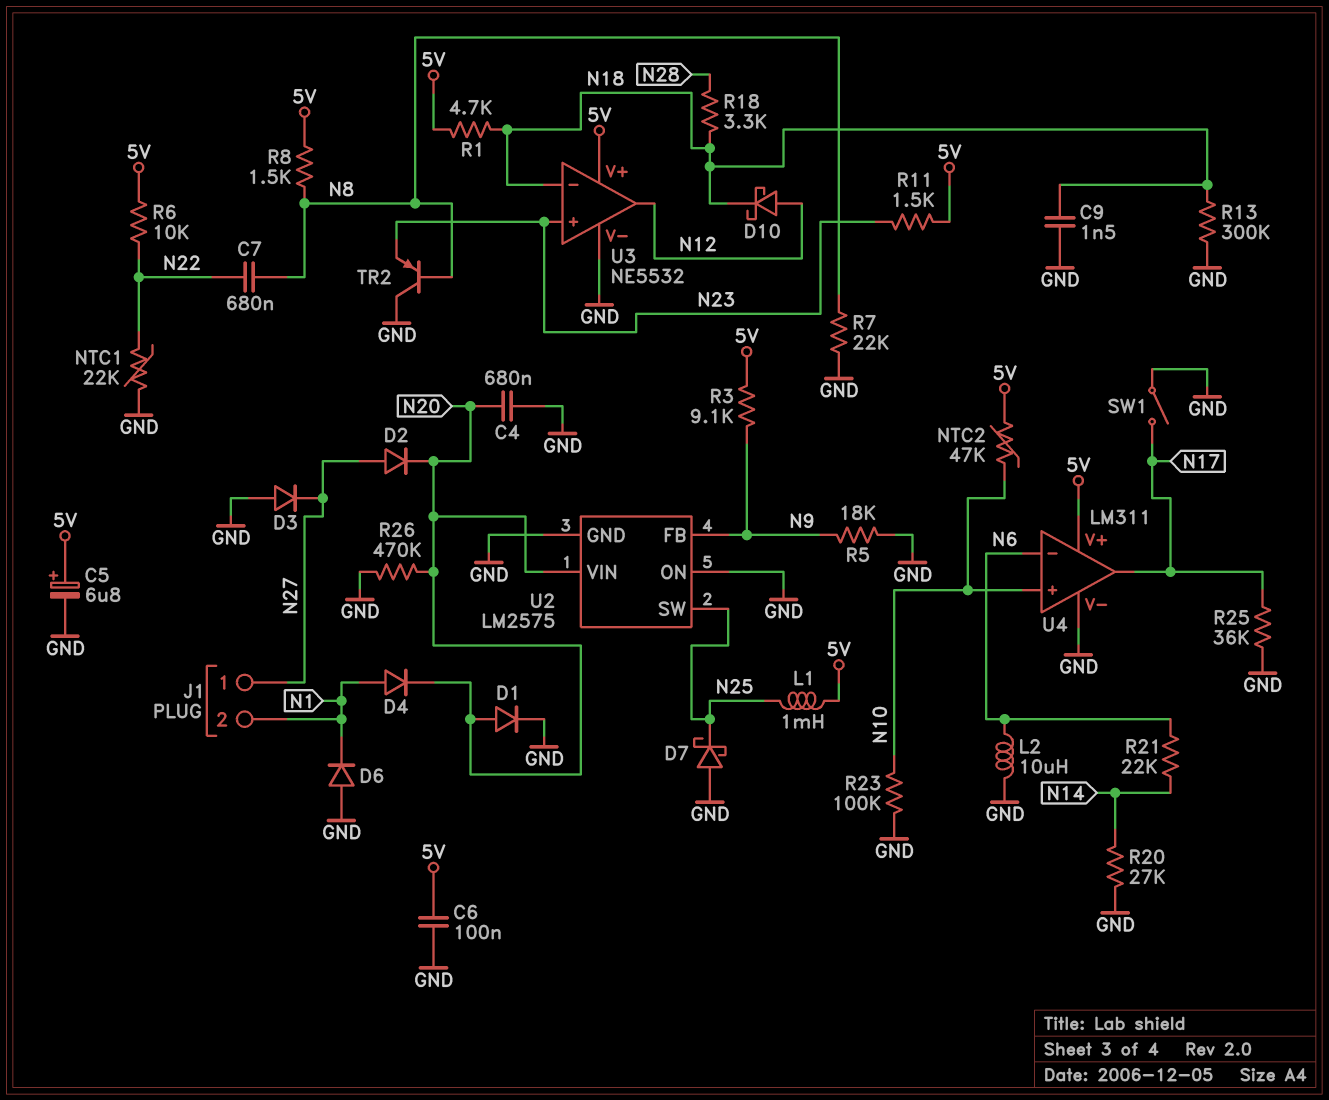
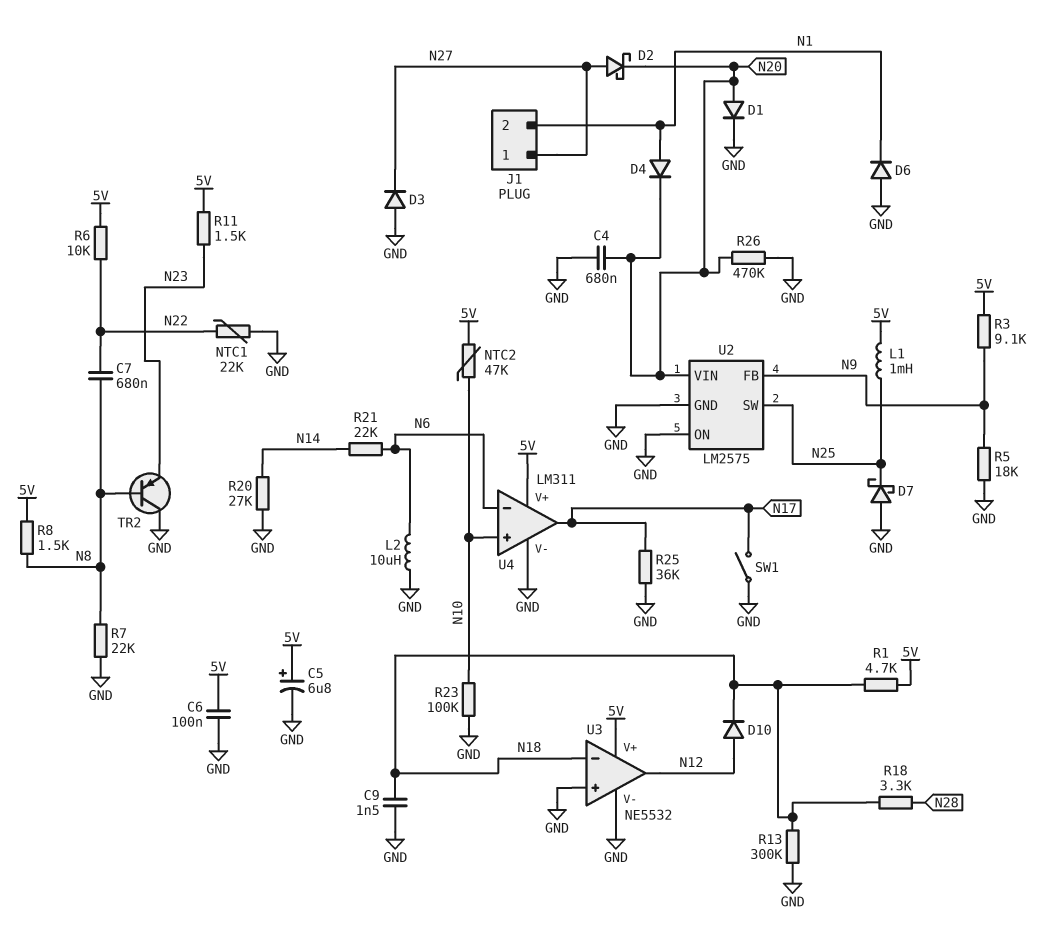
D2: diode (A N27, K N20) -> schottky (A N27, K N20)
D10: schottky (A N12, K N18) -> diode (A N12, K N18)
U3 pin in+: N23 -> GND

